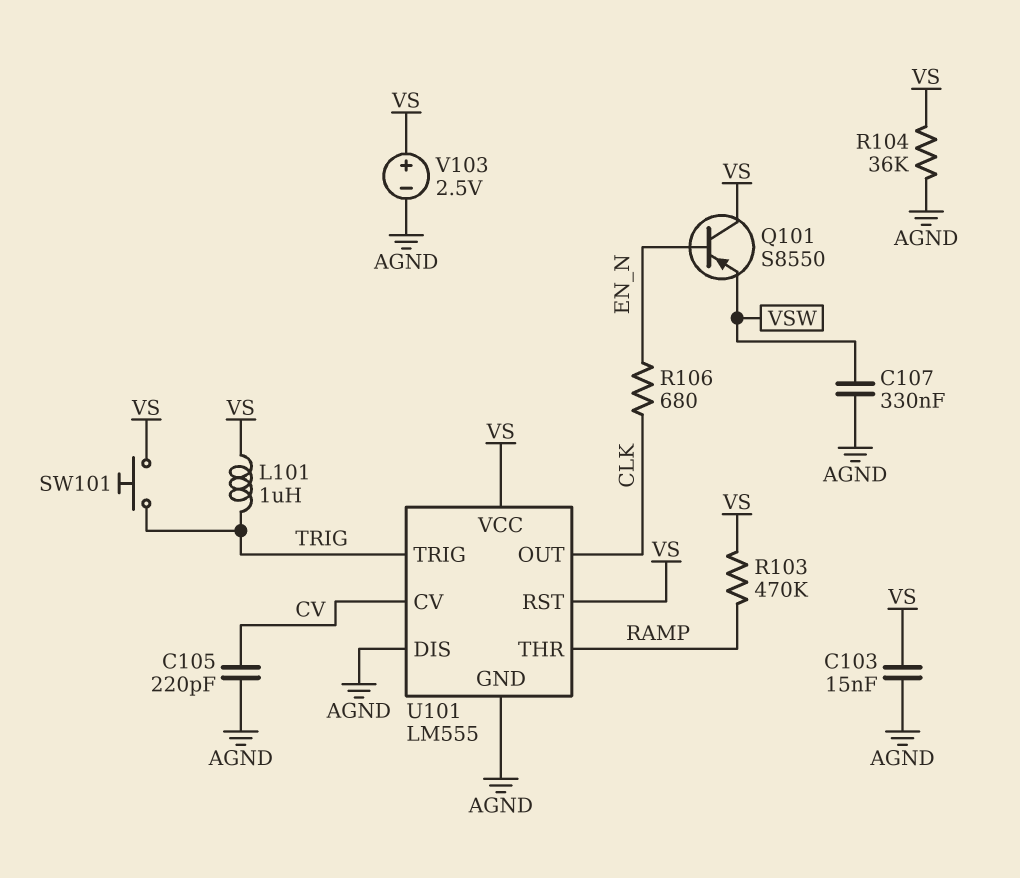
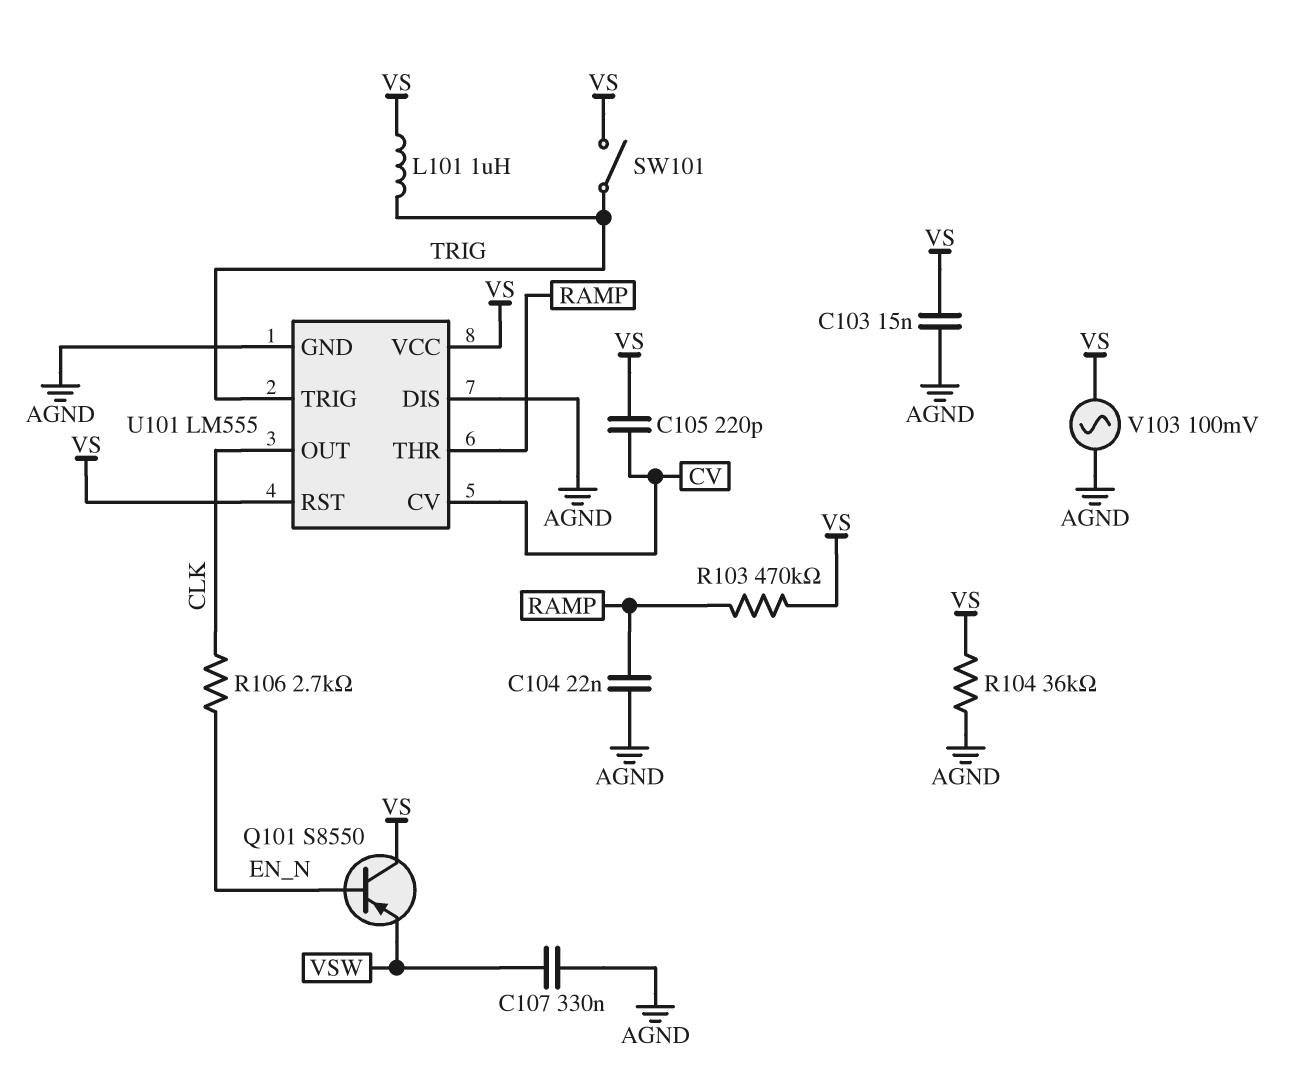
C104: none -> 22nF (AGND, RAMP)
C105: 220pF (AGND, CV) -> 220pF (CV, VS)
R106: 680 (CLK, EN_N) -> 2.7k (CLK, EN_N)
SW101: button (TRIG, VS) -> switch (TRIG, VS)
V103: 2.5V (plus VS, minus AGND) -> AC 100mV (AGND, VS)

